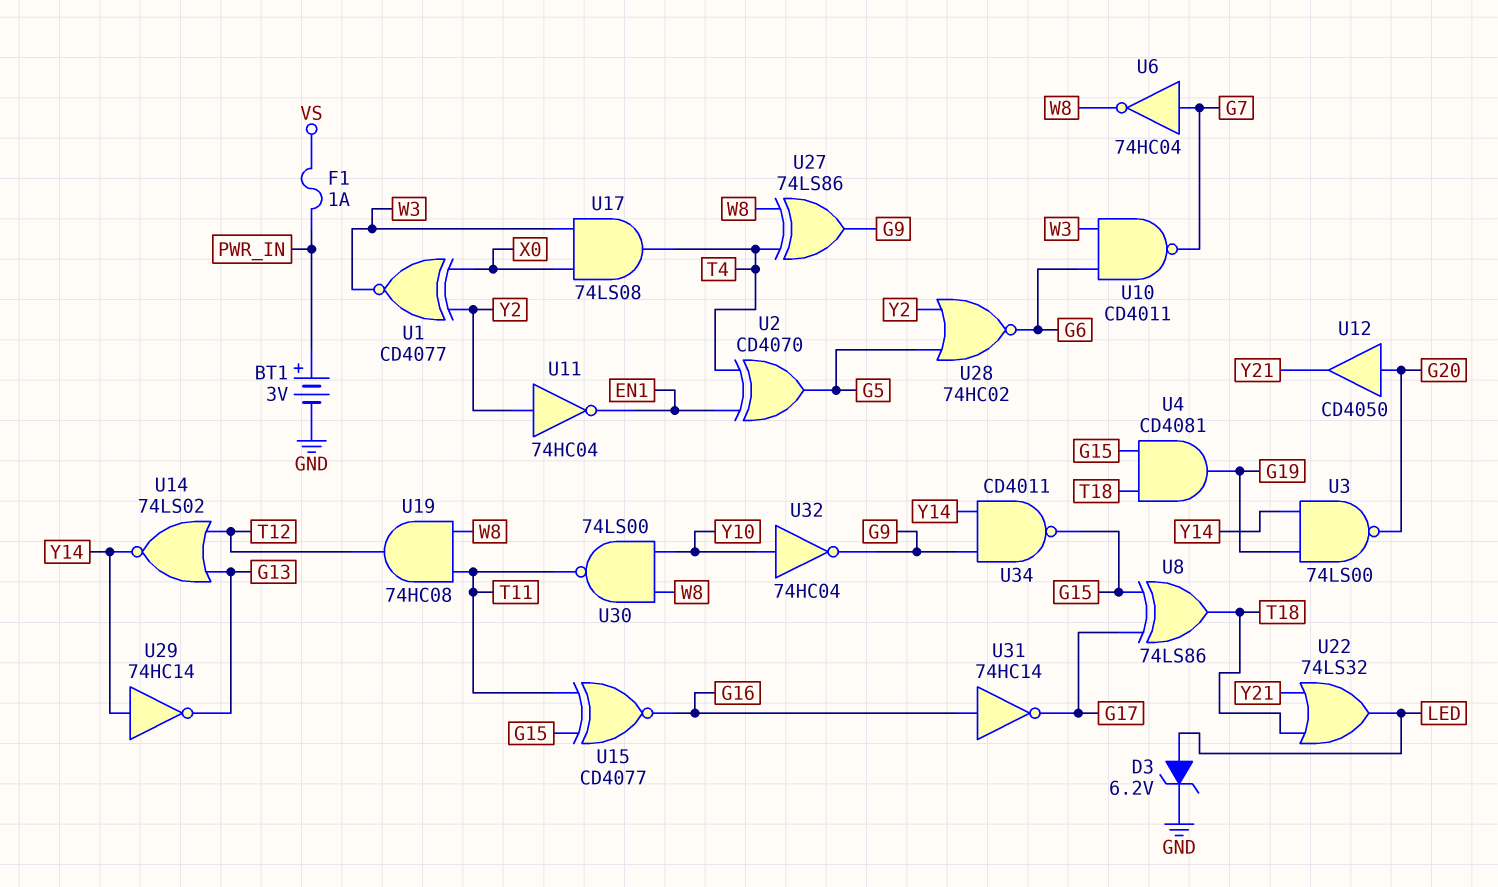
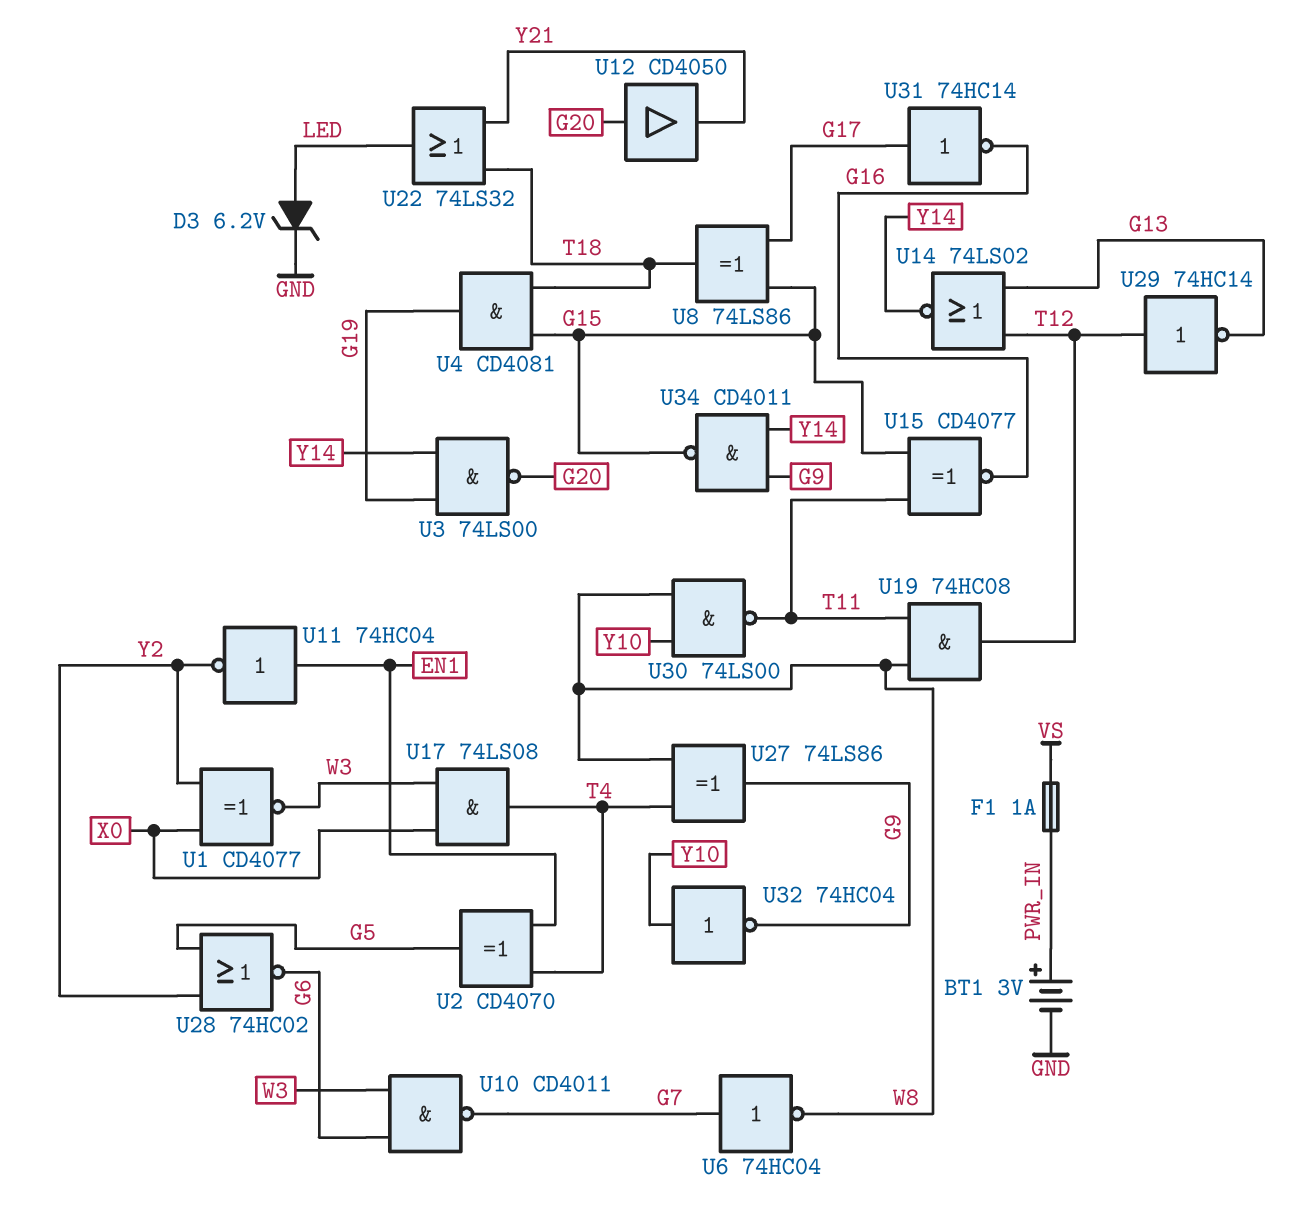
U11: NOT 74HC04 (in Y2, out EN1) -> NOT 74HC04 (in EN1, out Y2)
U29: NOT 74HC14 (in Y14, out G13) -> NOT 74HC14 (in T12, out G13)
U31: NOT 74HC14 (in G16, out G17) -> NOT 74HC14 (in G17, out G16)

